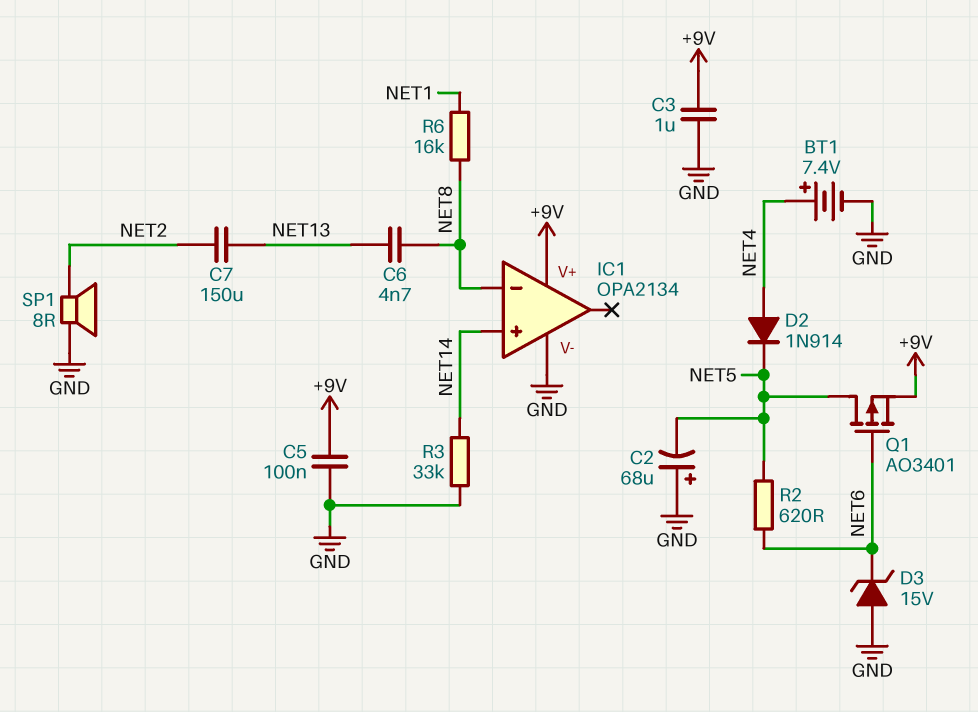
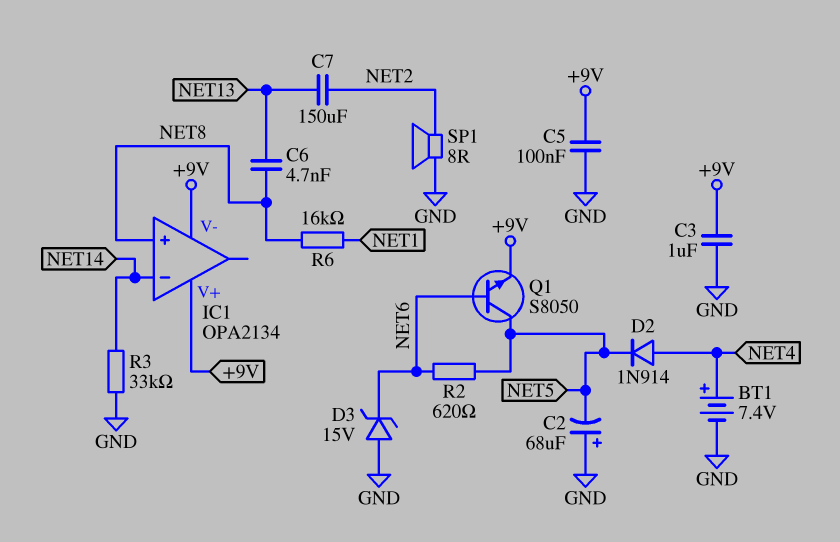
IC1 pin V-: GND -> +9V
IC1 pin in+: NET14 -> NET8
IC1 pin in-: NET8 -> NET14
Q1: PMOS AO3401 (G NET6, D NET5, S +9V) -> NPN S8050 (B NET6, C NET5, E +9V)

